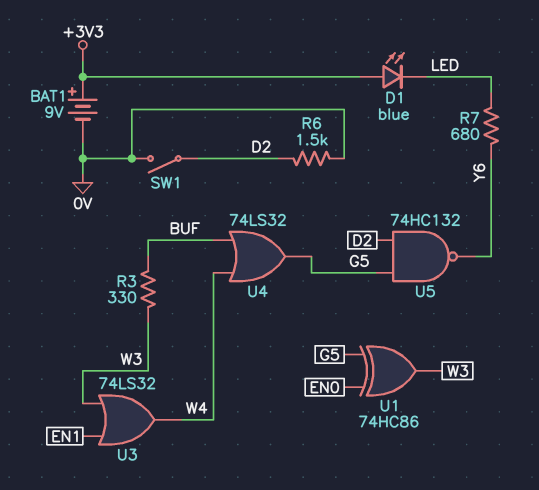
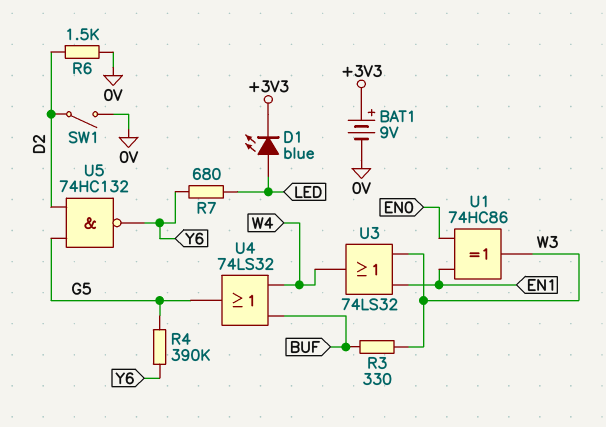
D1: LED blue (A +3V3, K LED) -> LED blue (A LED, K +3V3)
R4: none -> 390k (G5, Y6)
U1: XOR 74HC86 (in EN0, in G5, out W3) -> XOR 74HC86 (in EN0, in EN1, out W3)

